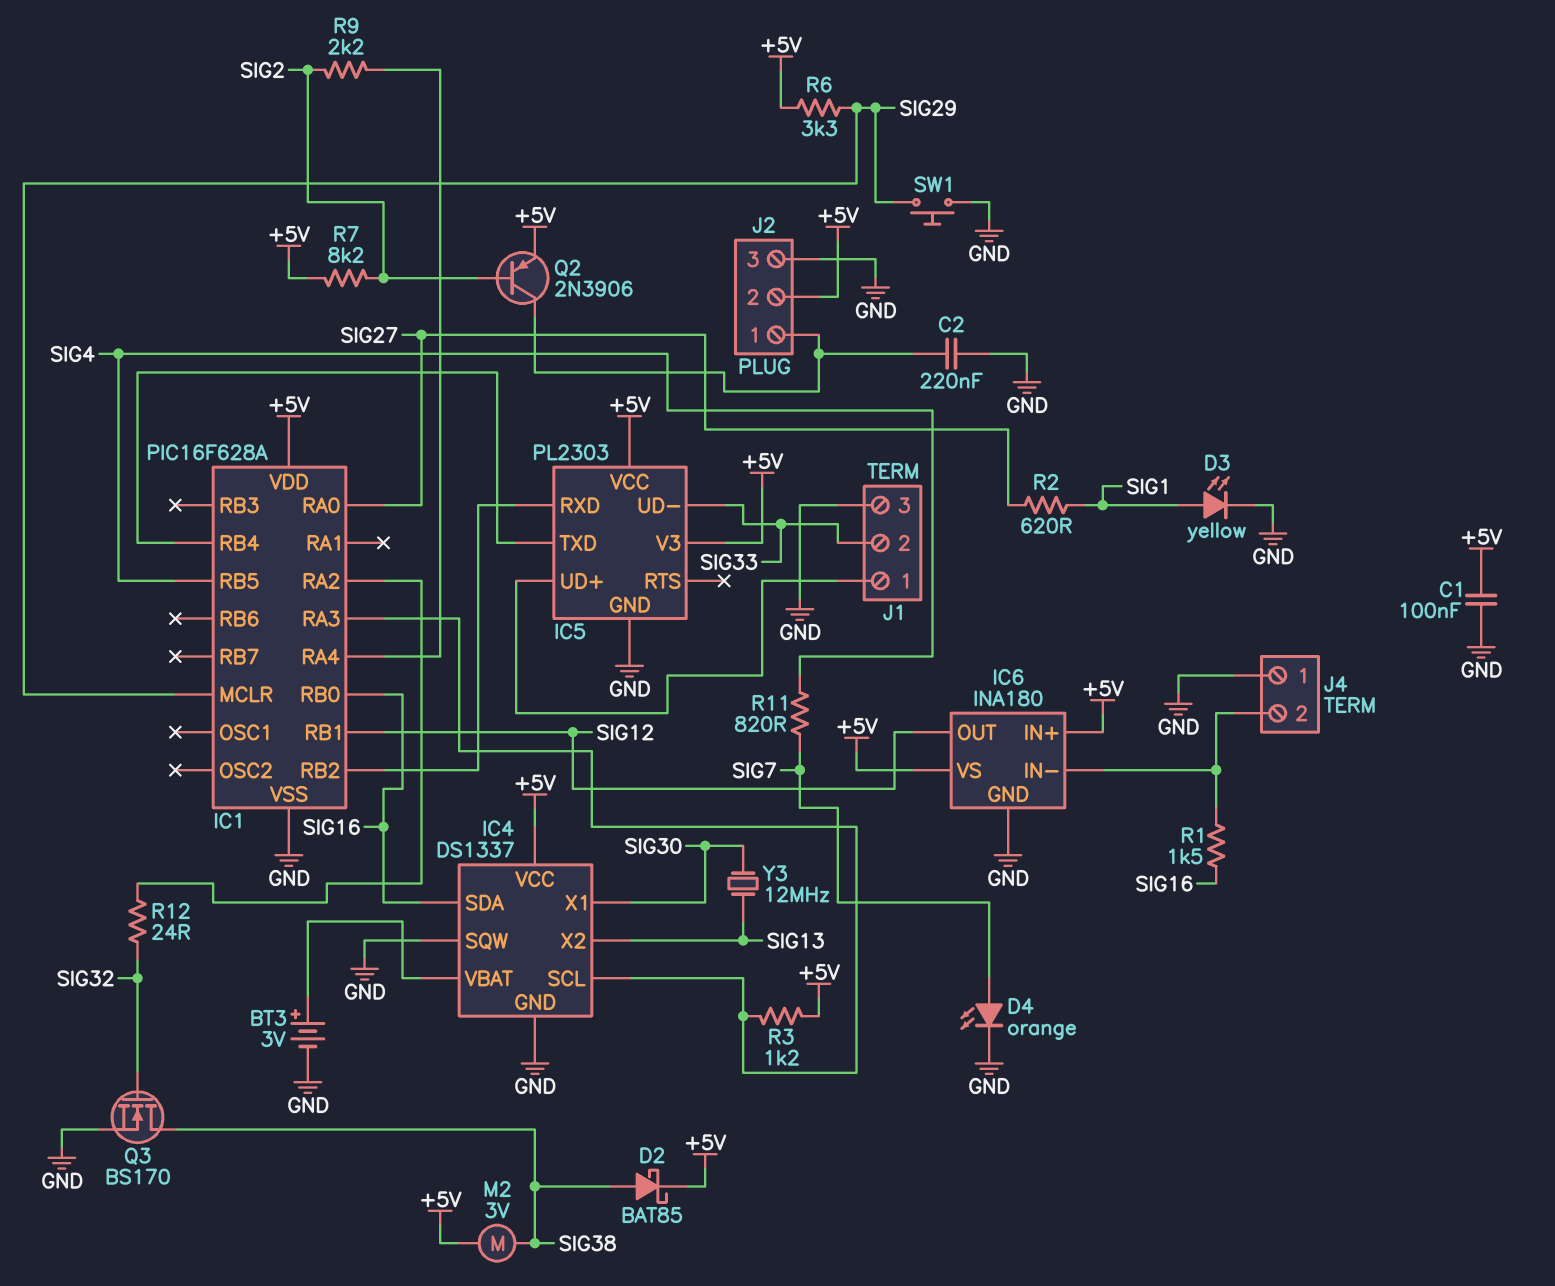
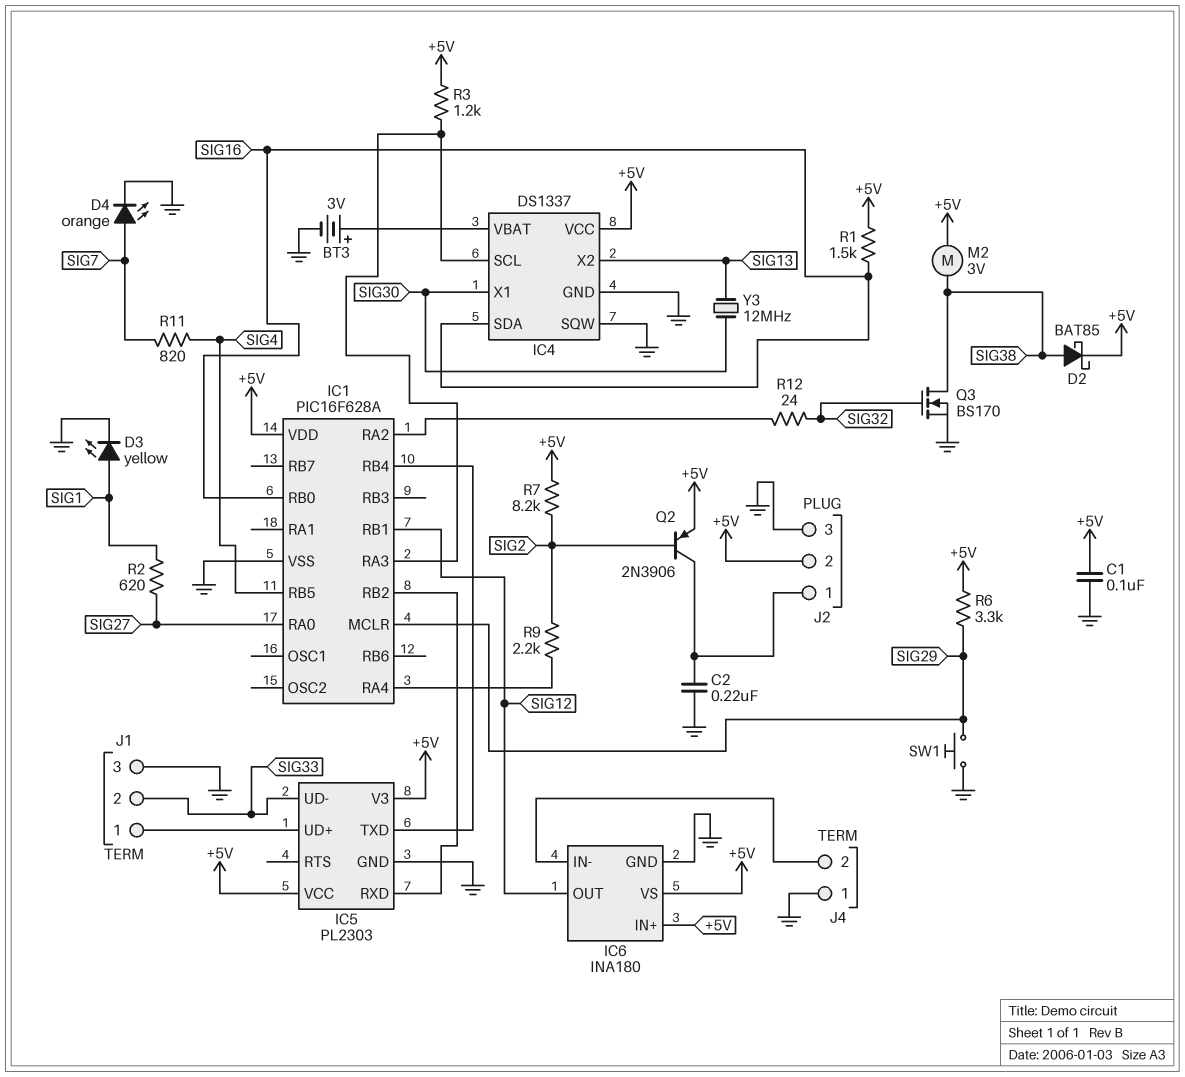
R1: 1.5k (IC6/IN-, SIG16) -> 1.5k (+5V, SIG16)

